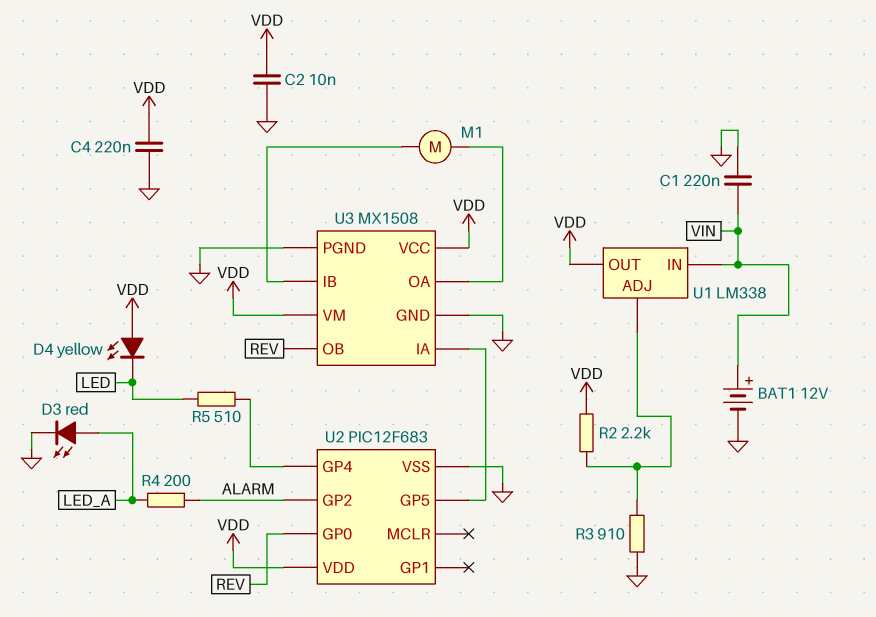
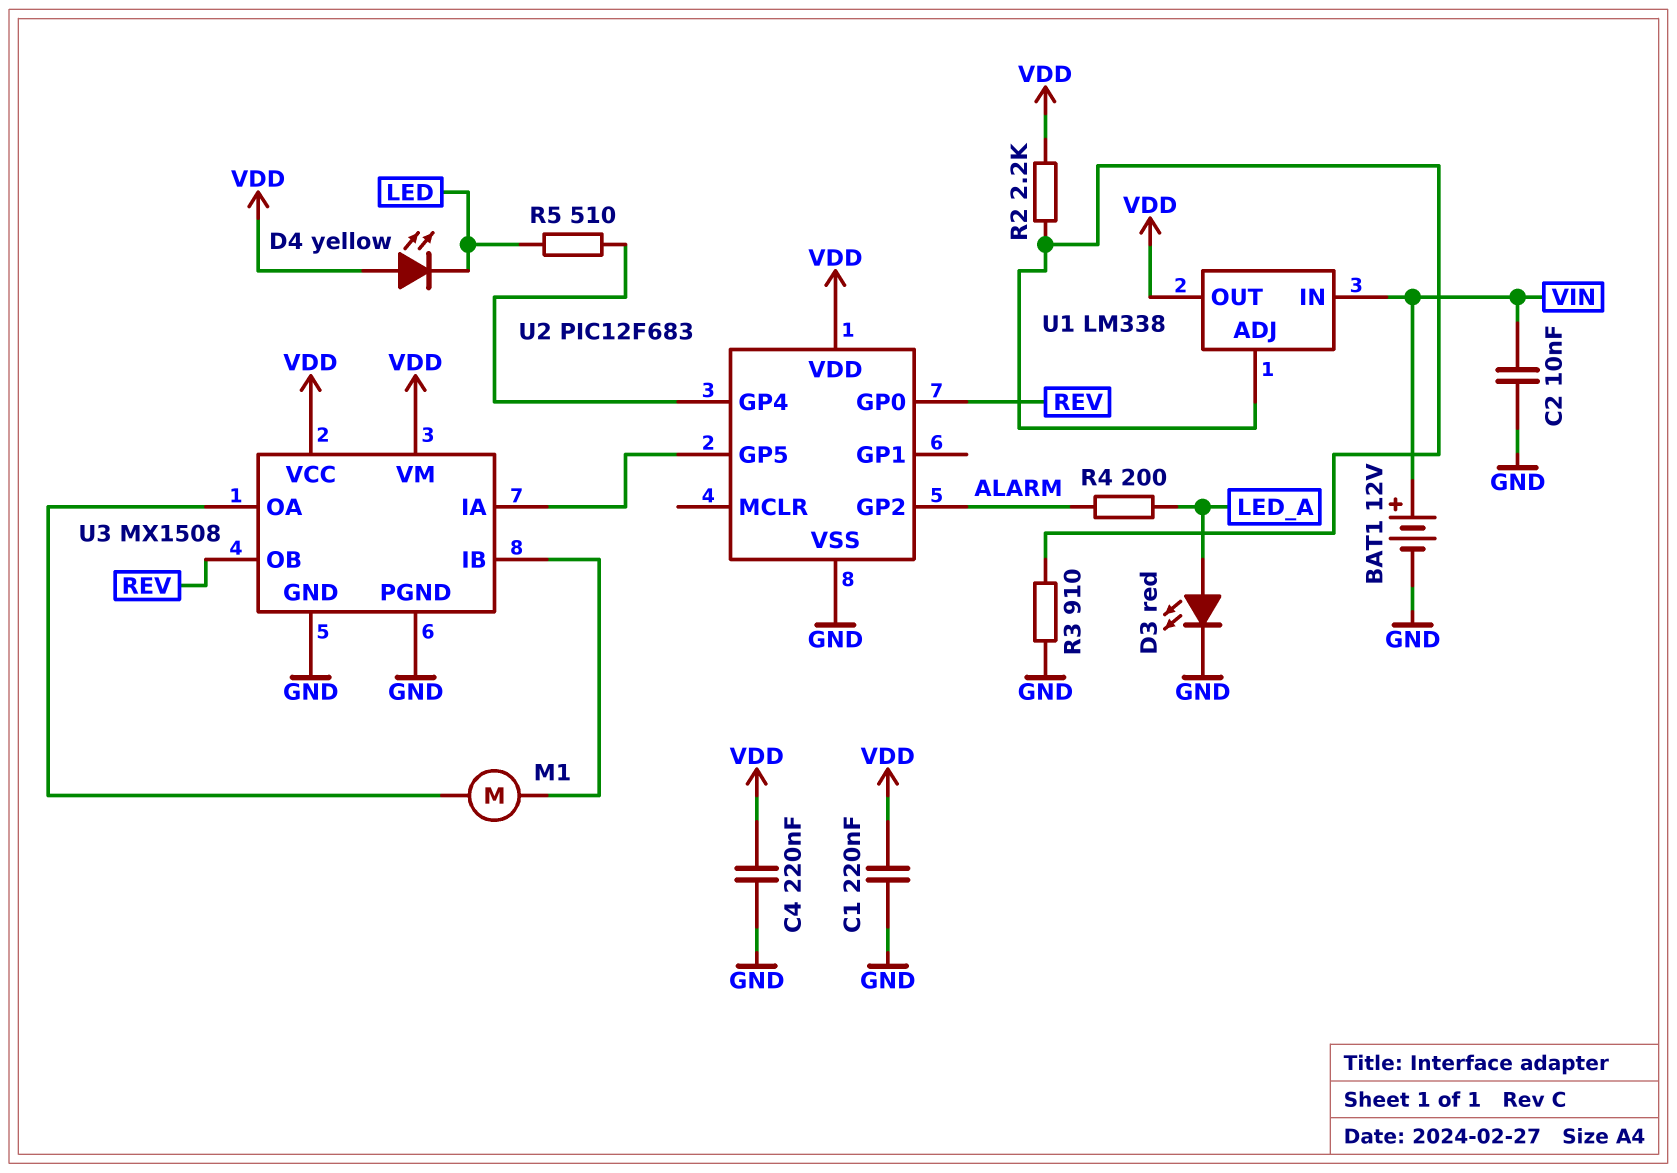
C1: 220nF (GND, VIN) -> 220nF (GND, VDD)
C2: 10nF (GND, VDD) -> 10nF (GND, VIN)

